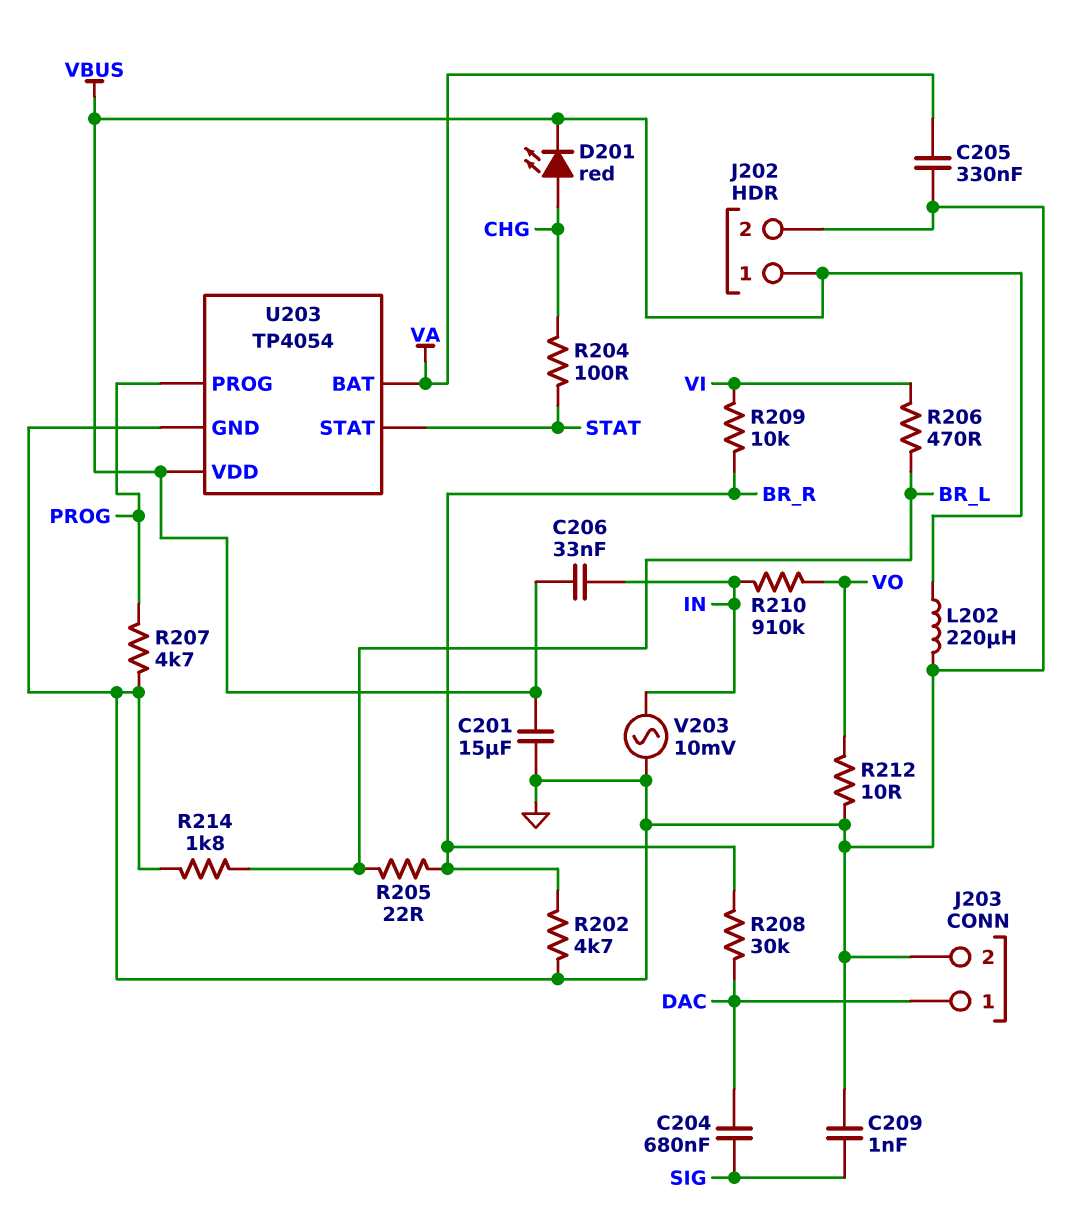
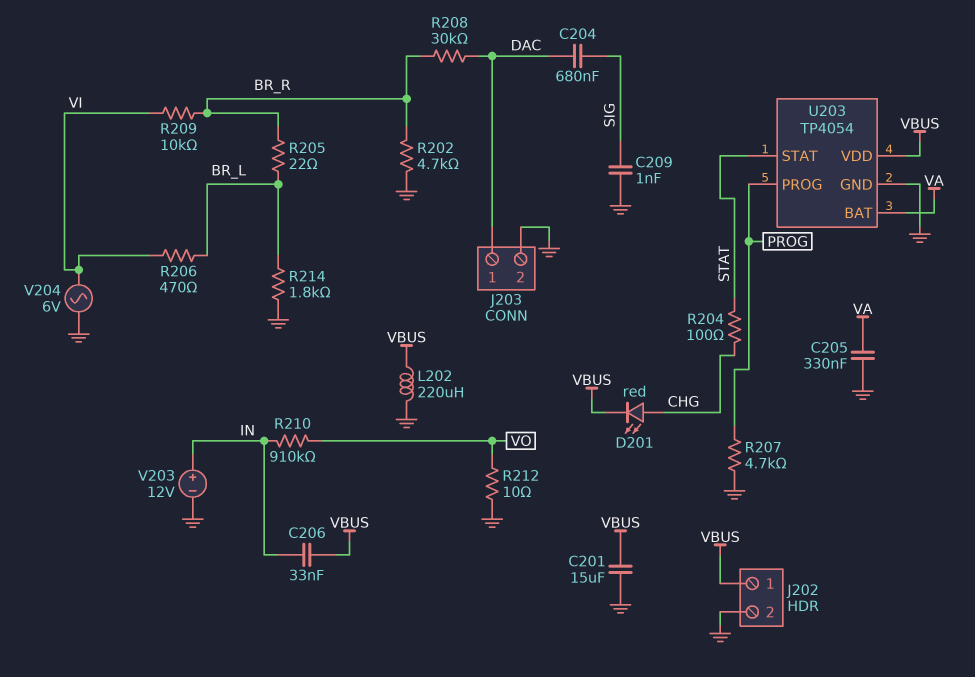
V203: AC 10mV (GND, IN) -> 12V (plus IN, minus GND)
V204: none -> AC 6V (GND, VI)

